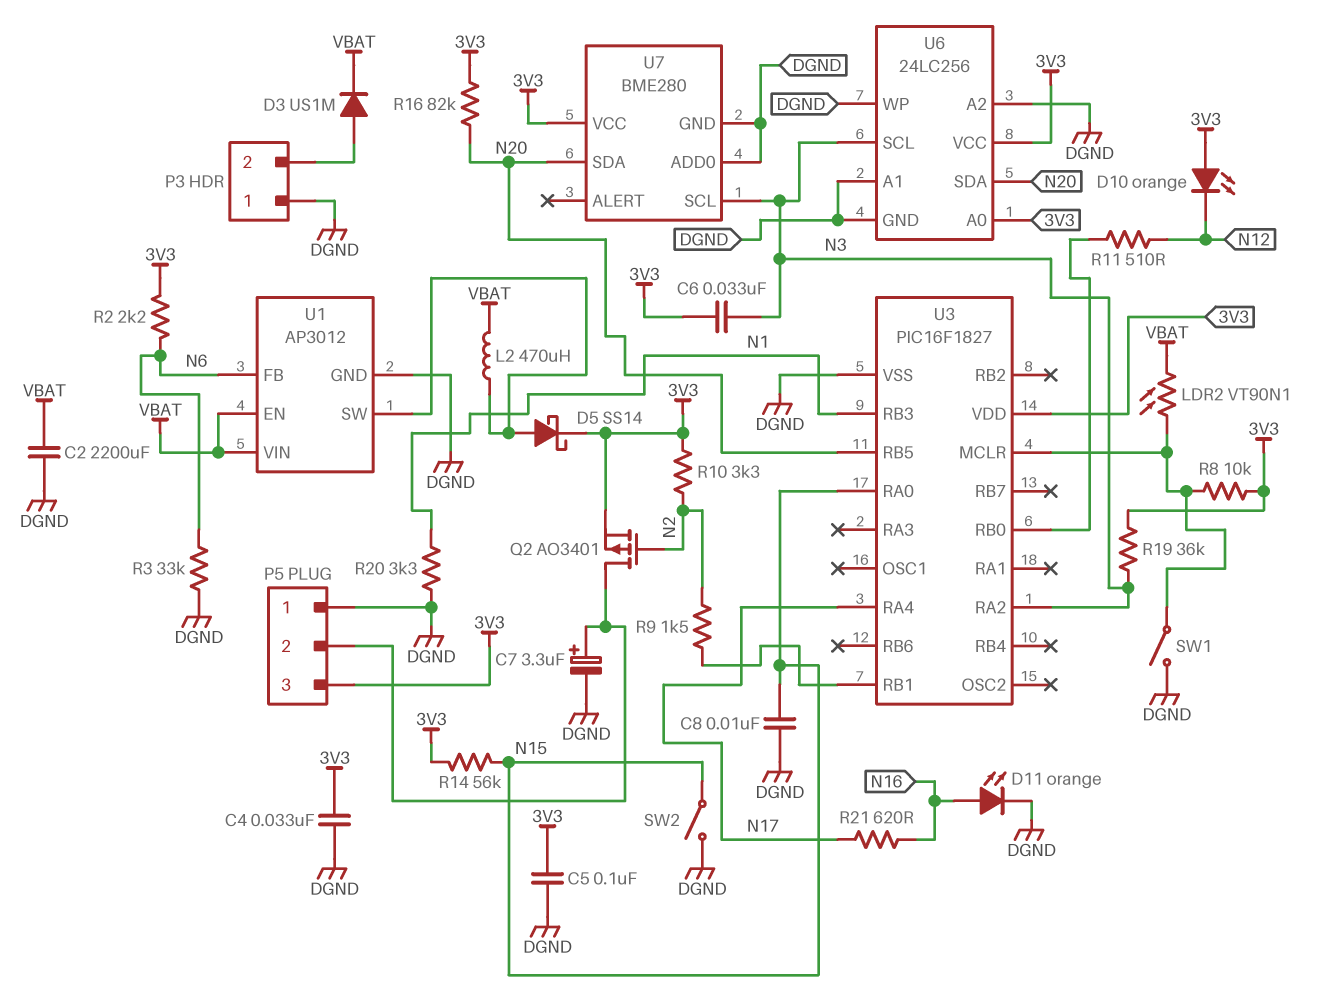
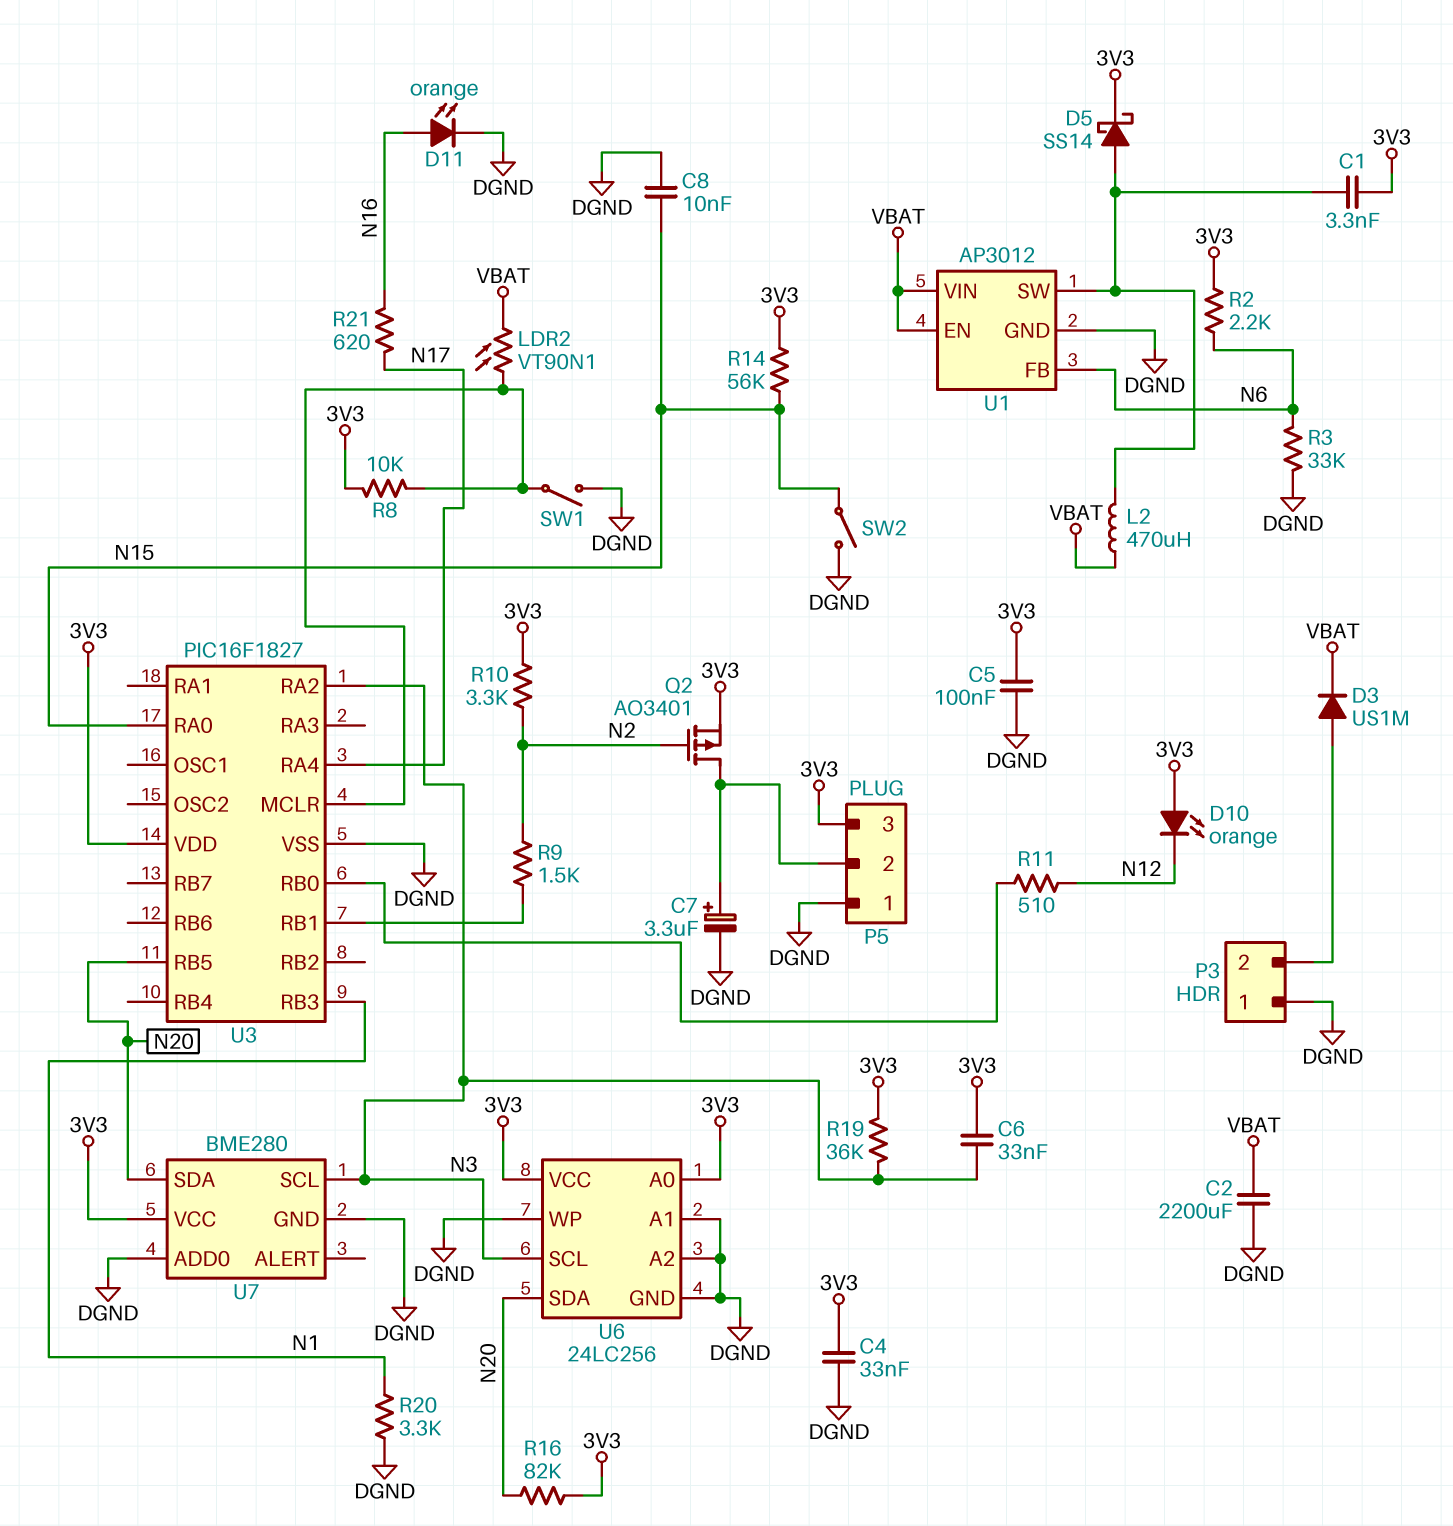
C1: none -> 3.3nF (3V3, U1/SW)

